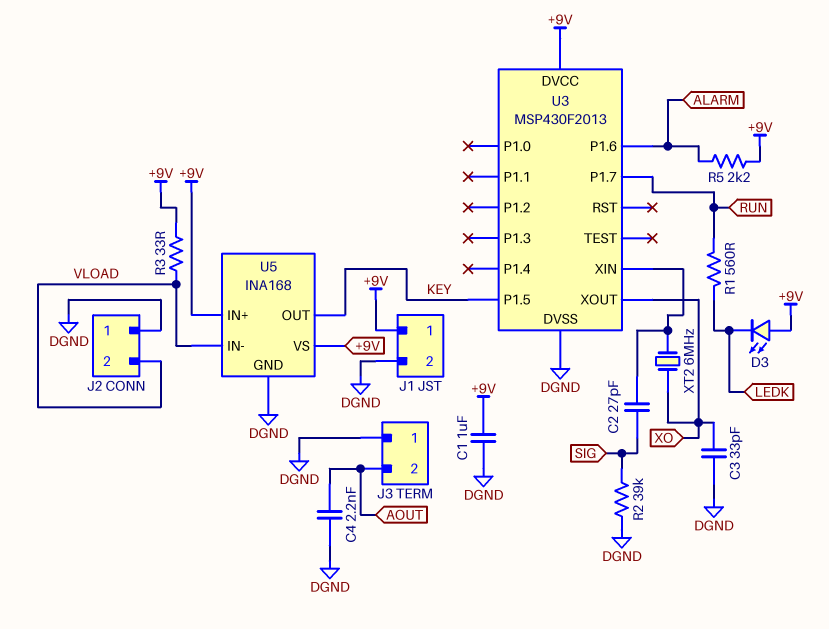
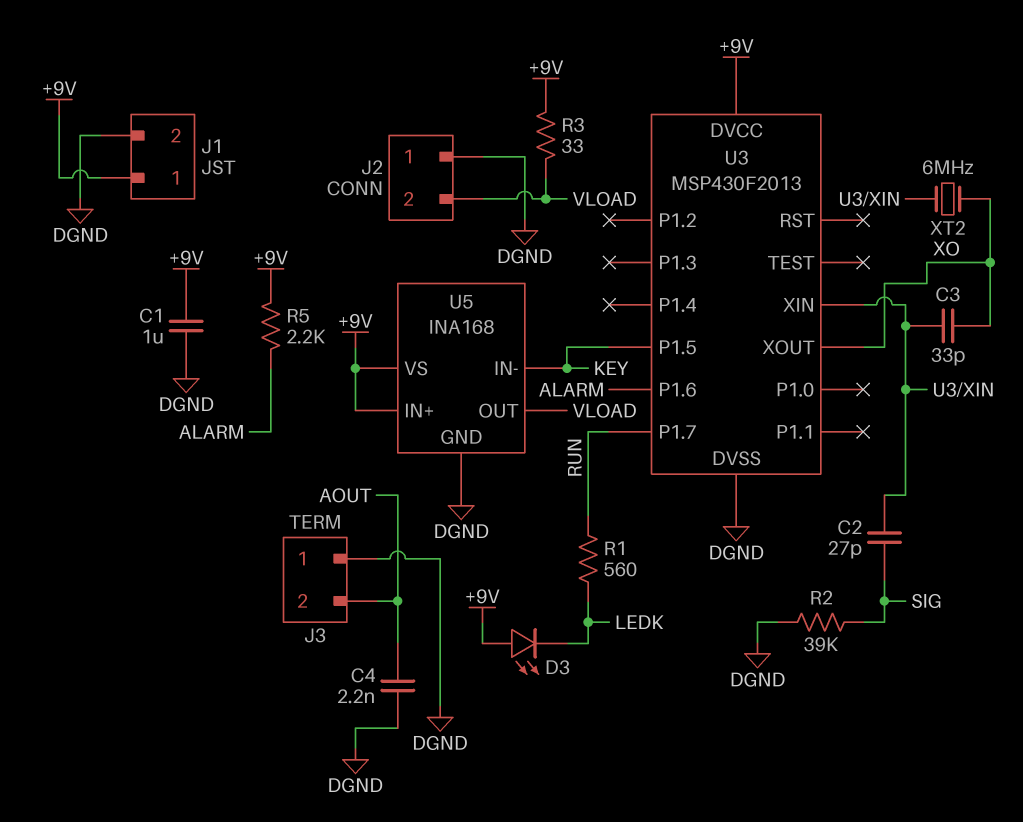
C3: 33pF (DGND, XO) -> 33pF (U3/XIN, XO)
U5 pin IN-: VLOAD -> KEY
U5 pin OUT: KEY -> VLOAD

